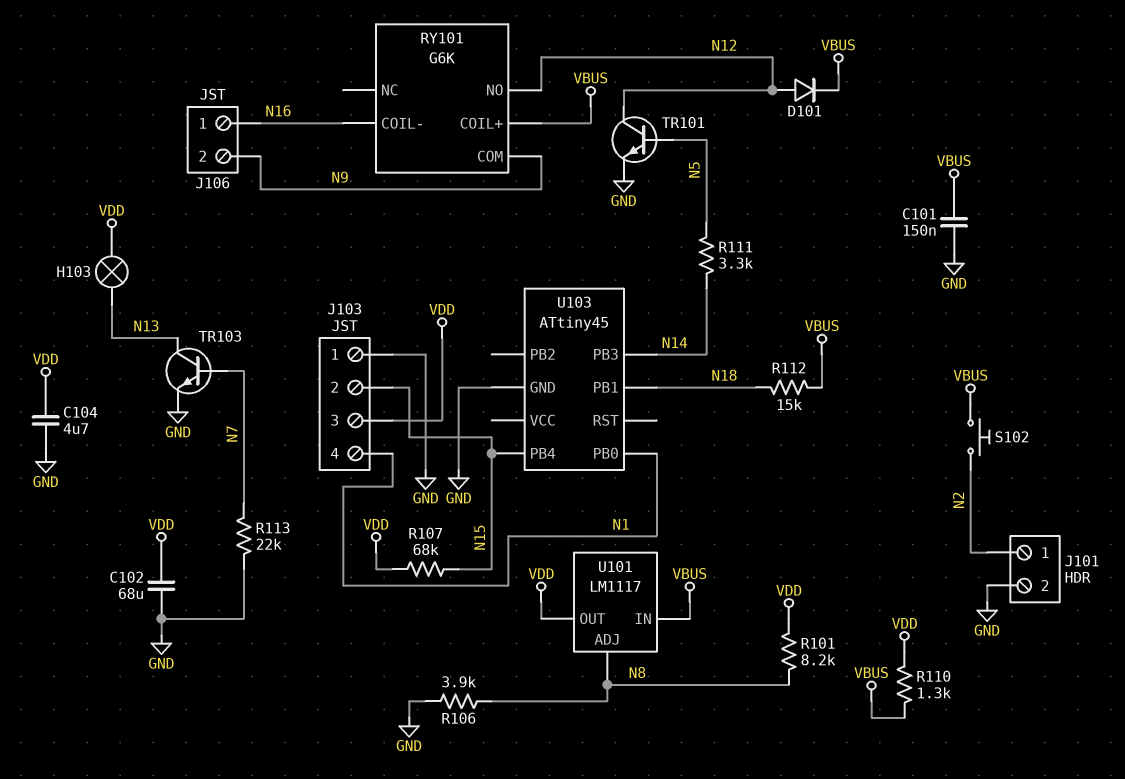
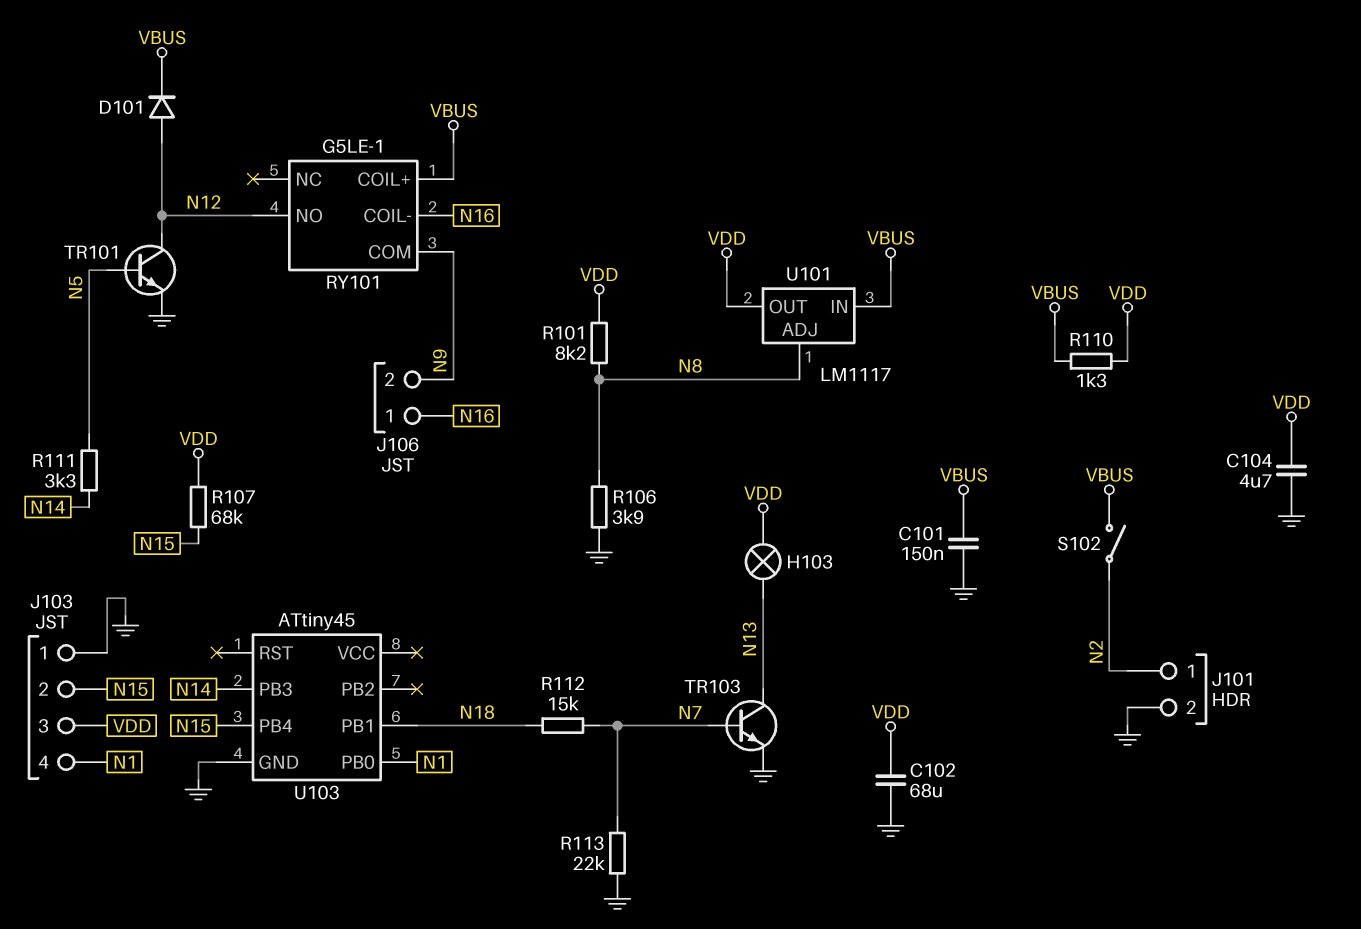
R112: 15k (N18, VBUS) -> 15k (N7, N18)
RY101: G6K -> G5LE-1
S102: button (N2, VBUS) -> switch (N2, VBUS)

